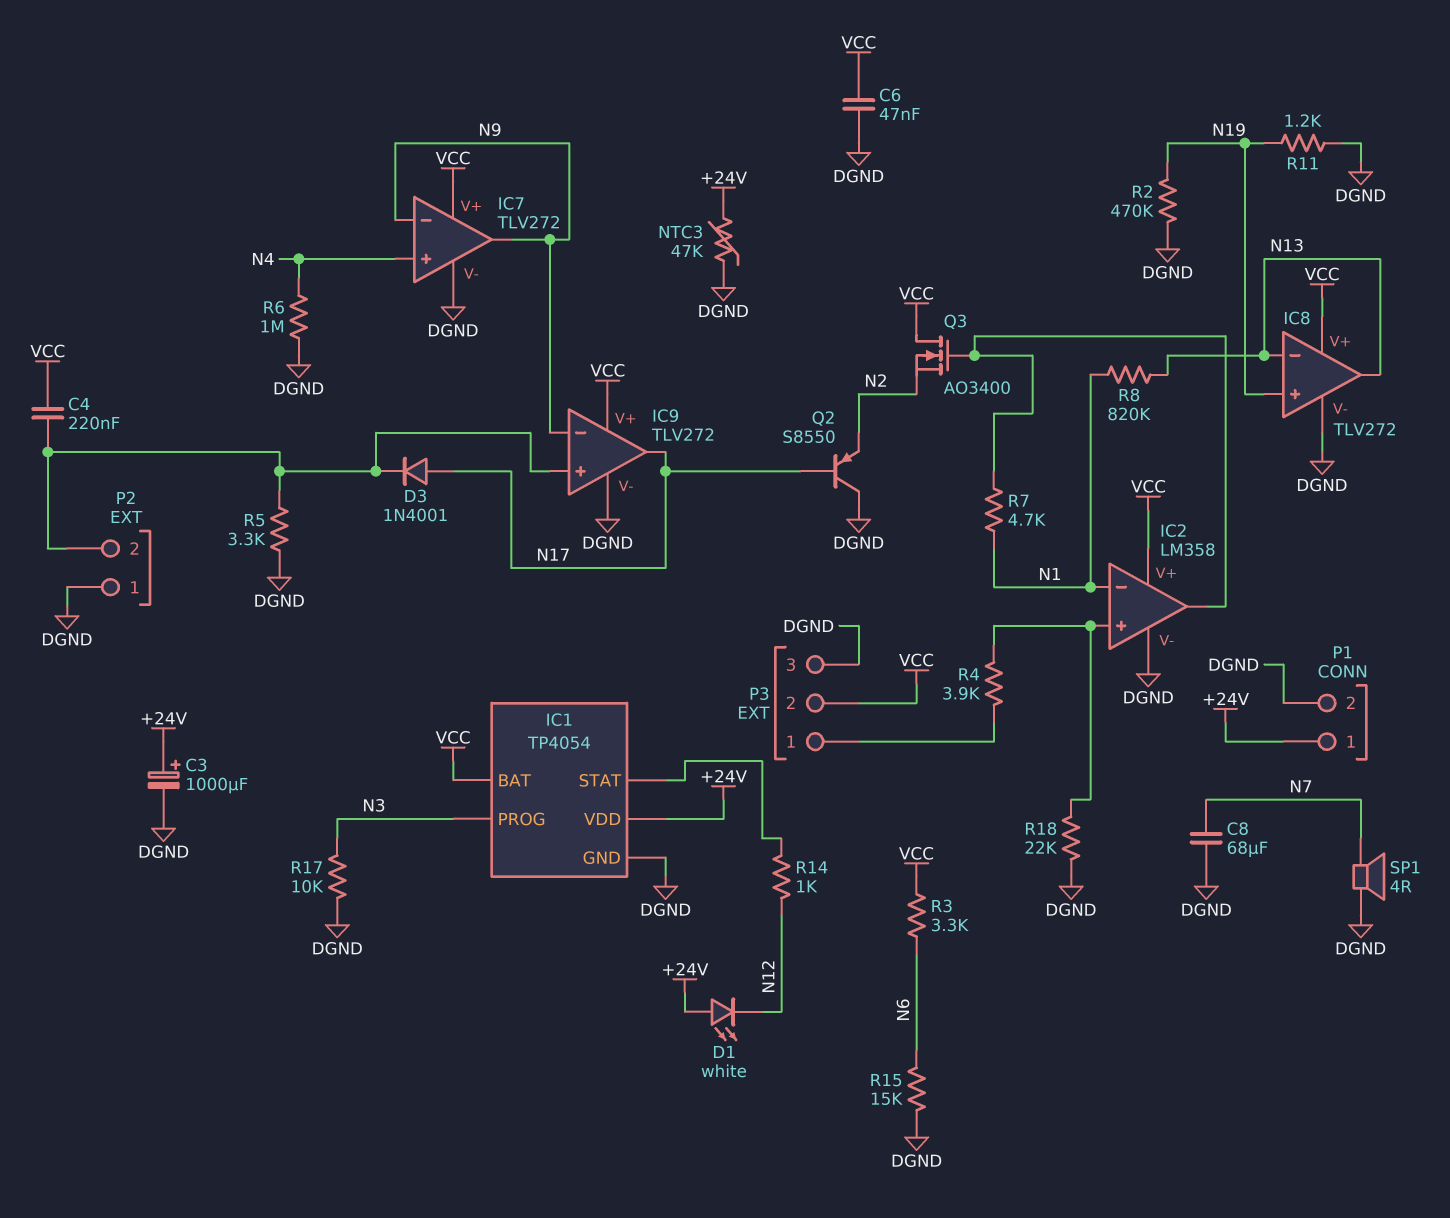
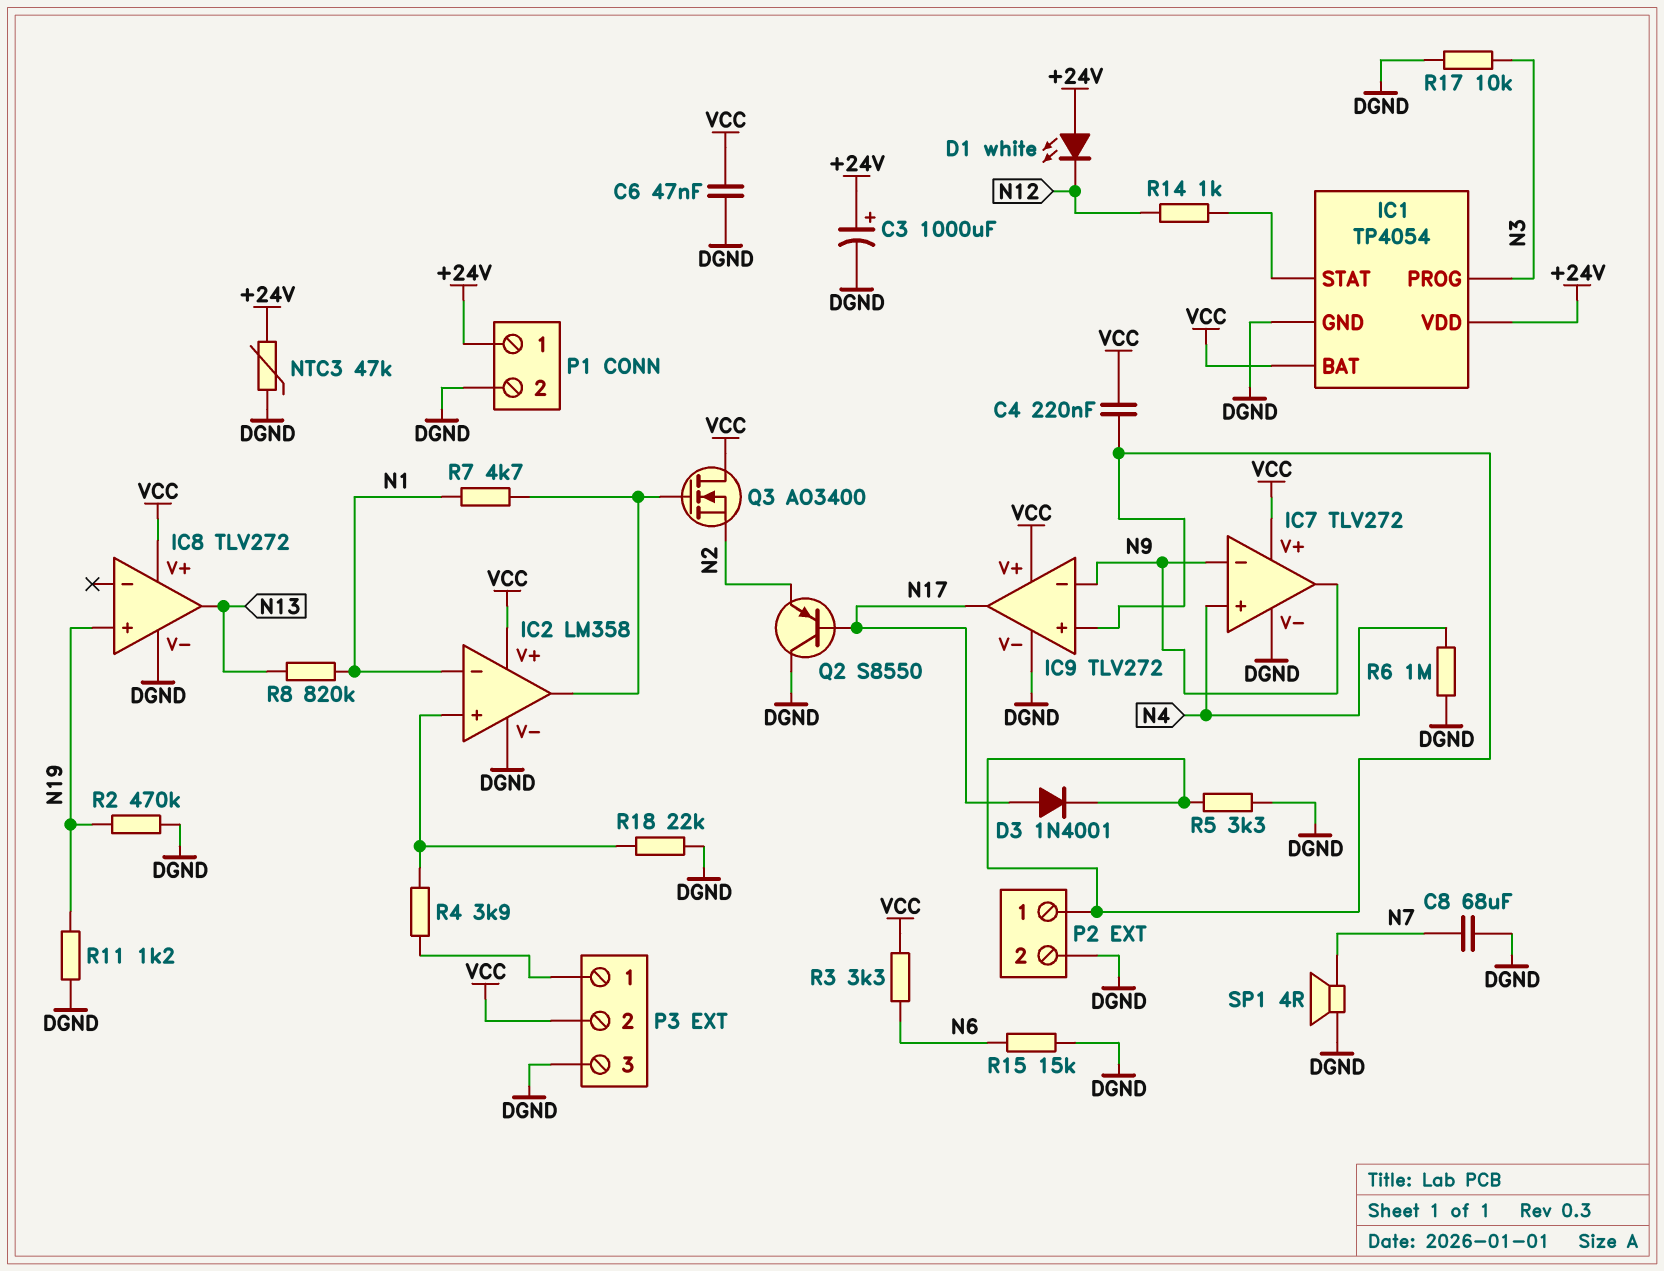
IC8 pin in-: N13 -> none
P2 pin 1: DGND -> IC9/in+
P2 pin 2: IC9/in+ -> DGND

